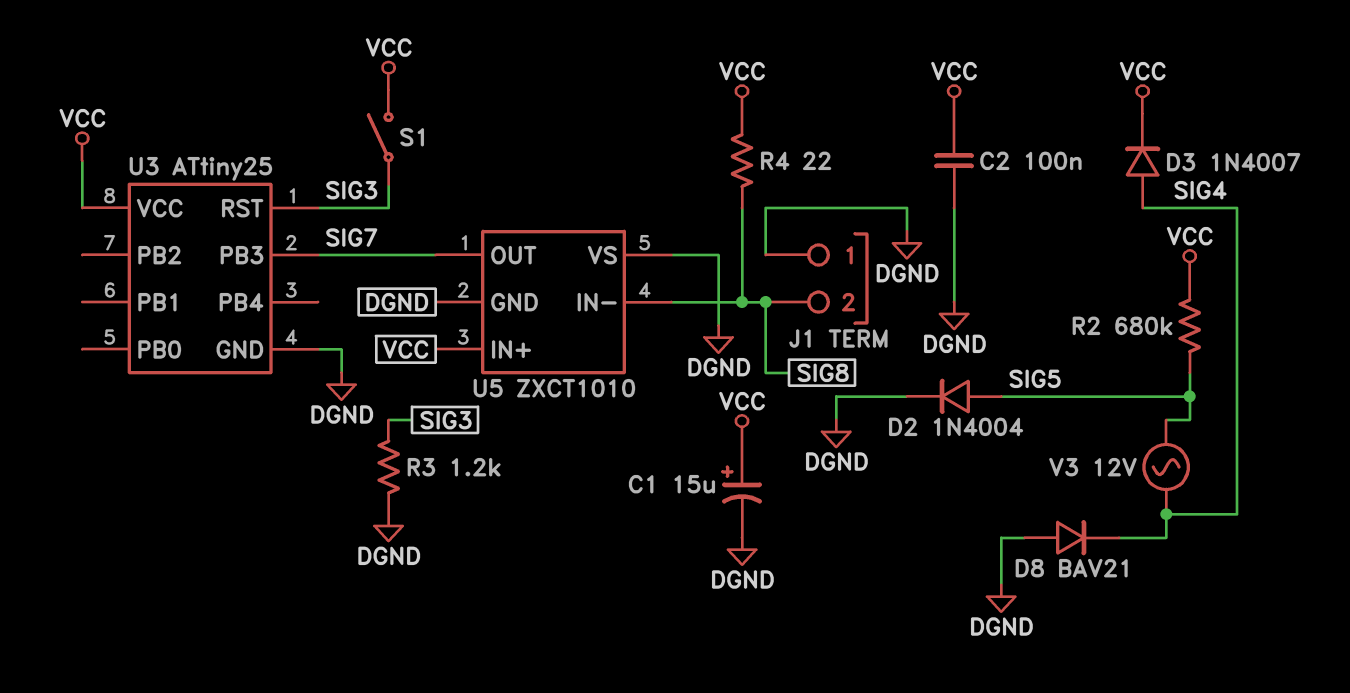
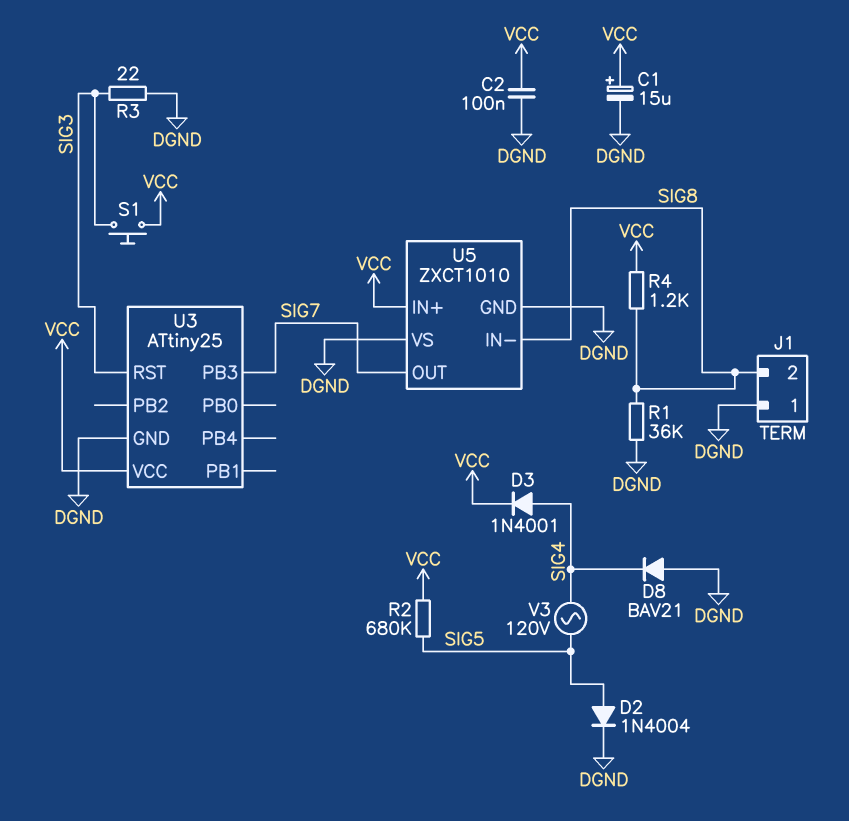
D3: diode 1N4007 (A SIG4, K VCC) -> diode 1N4001 (A SIG4, K VCC)
R1: none -> 36k (DGND, SIG8)
R3: 1.2k (DGND, SIG3) -> 22 (DGND, SIG3)
R4: 22 (SIG8, VCC) -> 1.2k (SIG8, VCC)
S1: switch (SIG3, VCC) -> button (SIG3, VCC)
V3: AC 12V (SIG4, SIG5) -> AC 120V (SIG4, SIG5)

